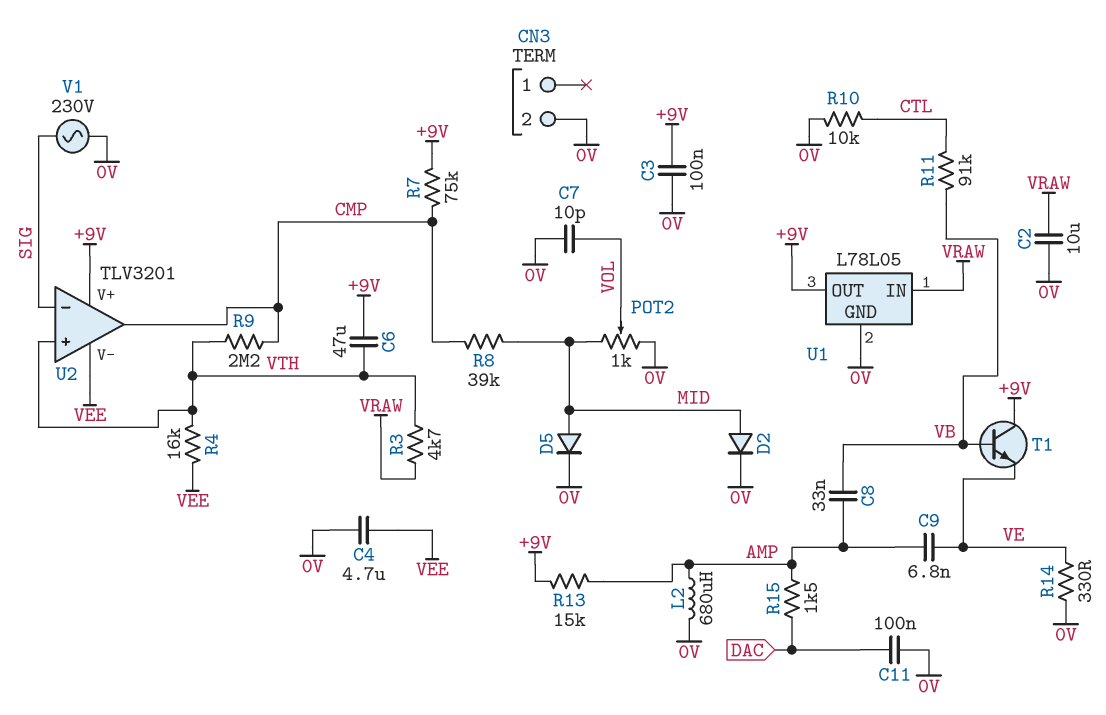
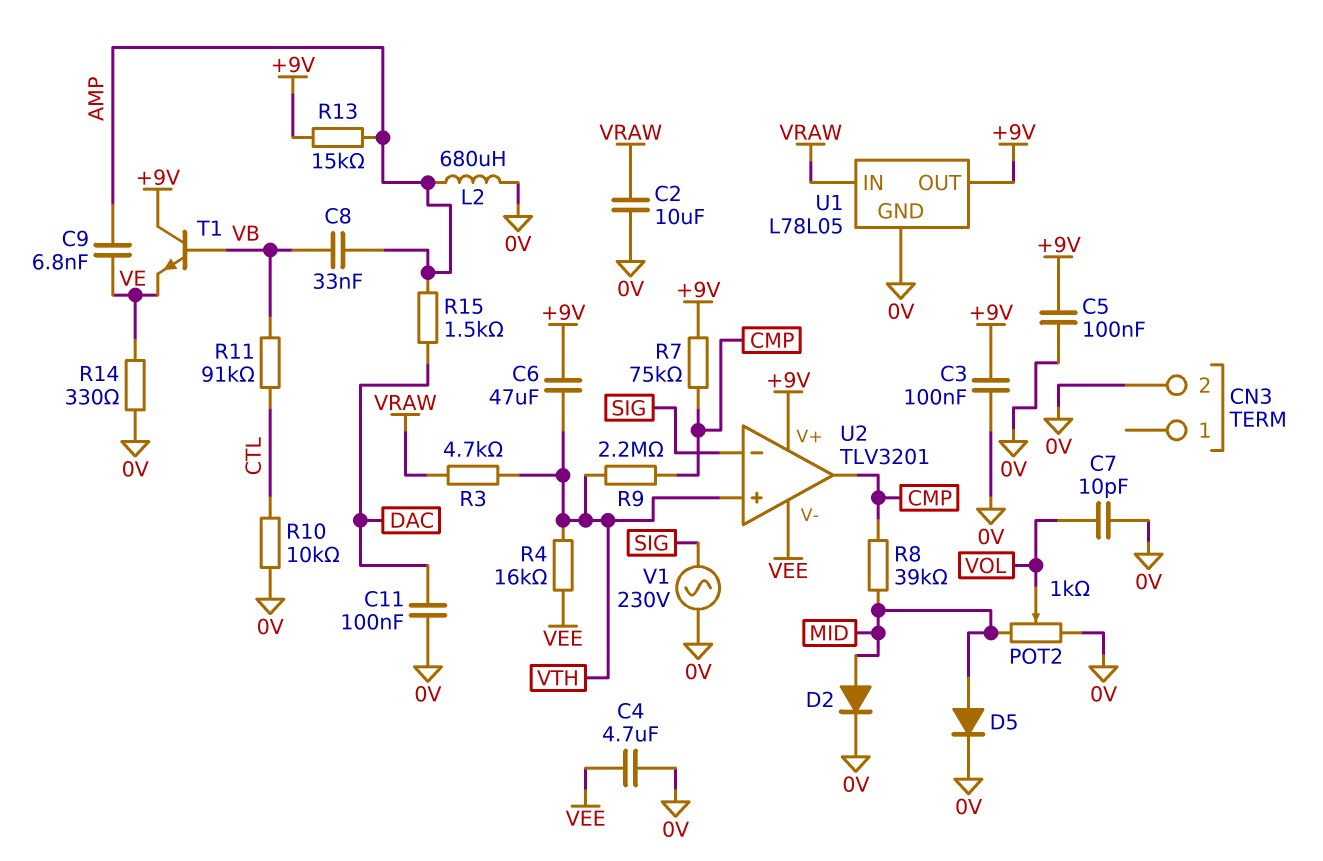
C5: none -> 100nF (+9V, 0V)

